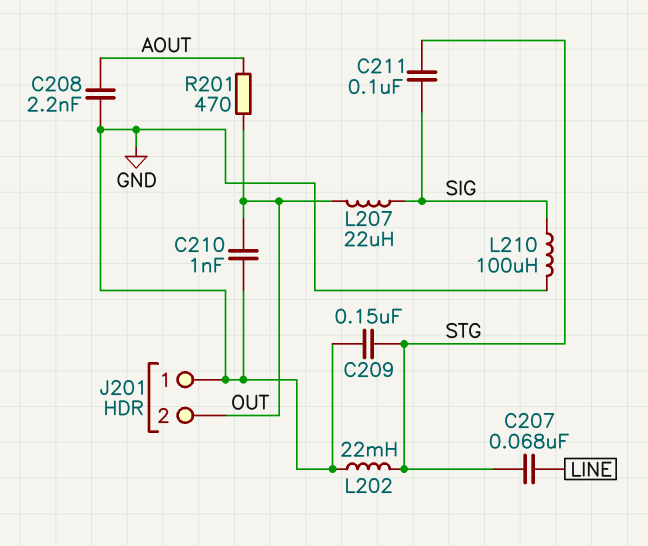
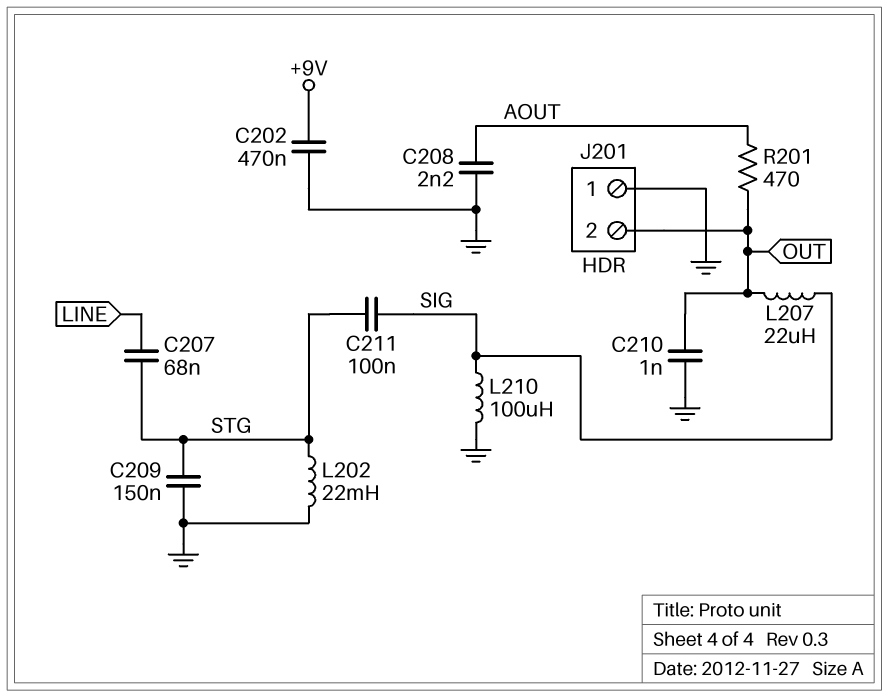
C202: none -> 470nF (+9V, GND)

